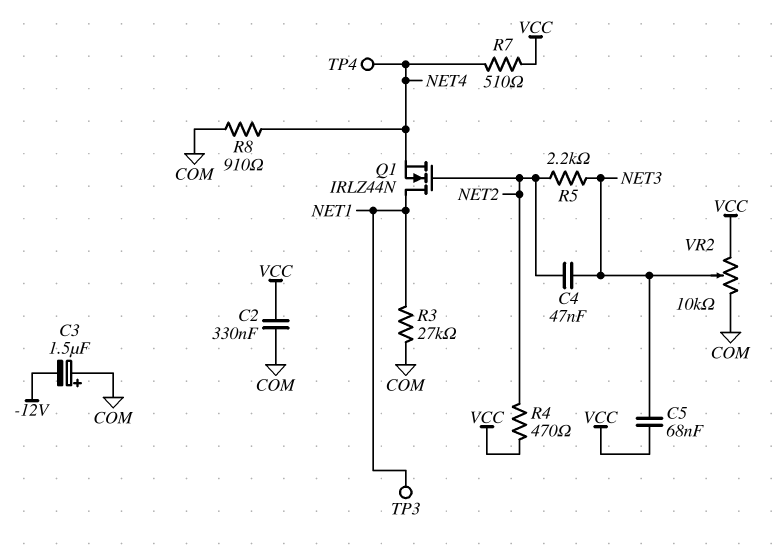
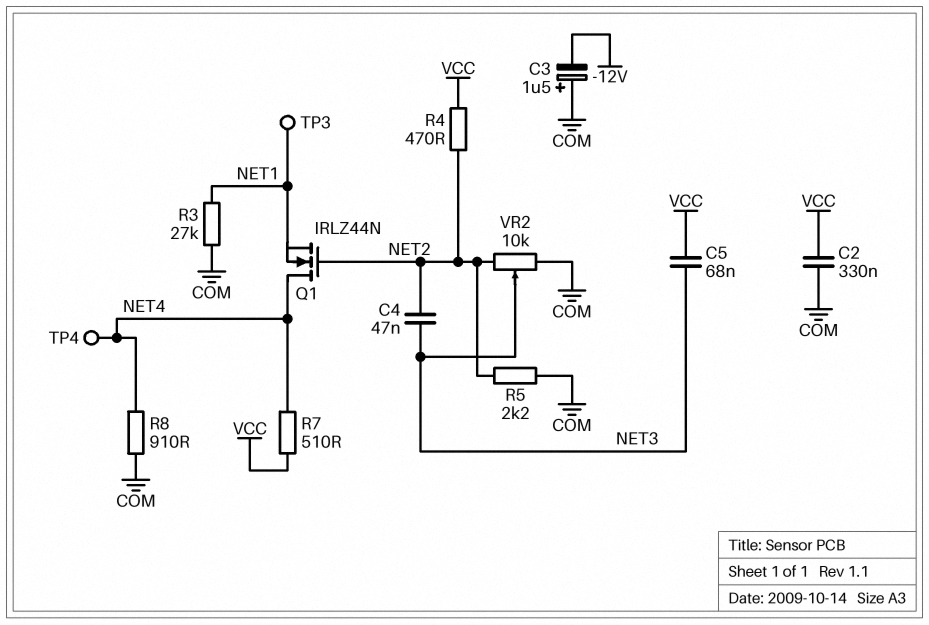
Q1: NMOS IRLZ44N (G NET2, D NET1, S NET4) -> NMOS IRLZ44N (G NET2, D NET4, S NET1)
R5: 2.2k (NET2, NET3) -> 2.2k (COM, NET2)
VR2: 10k (COM, VCC, wiper NET3) -> 10k (COM, NET2, wiper NET3)

